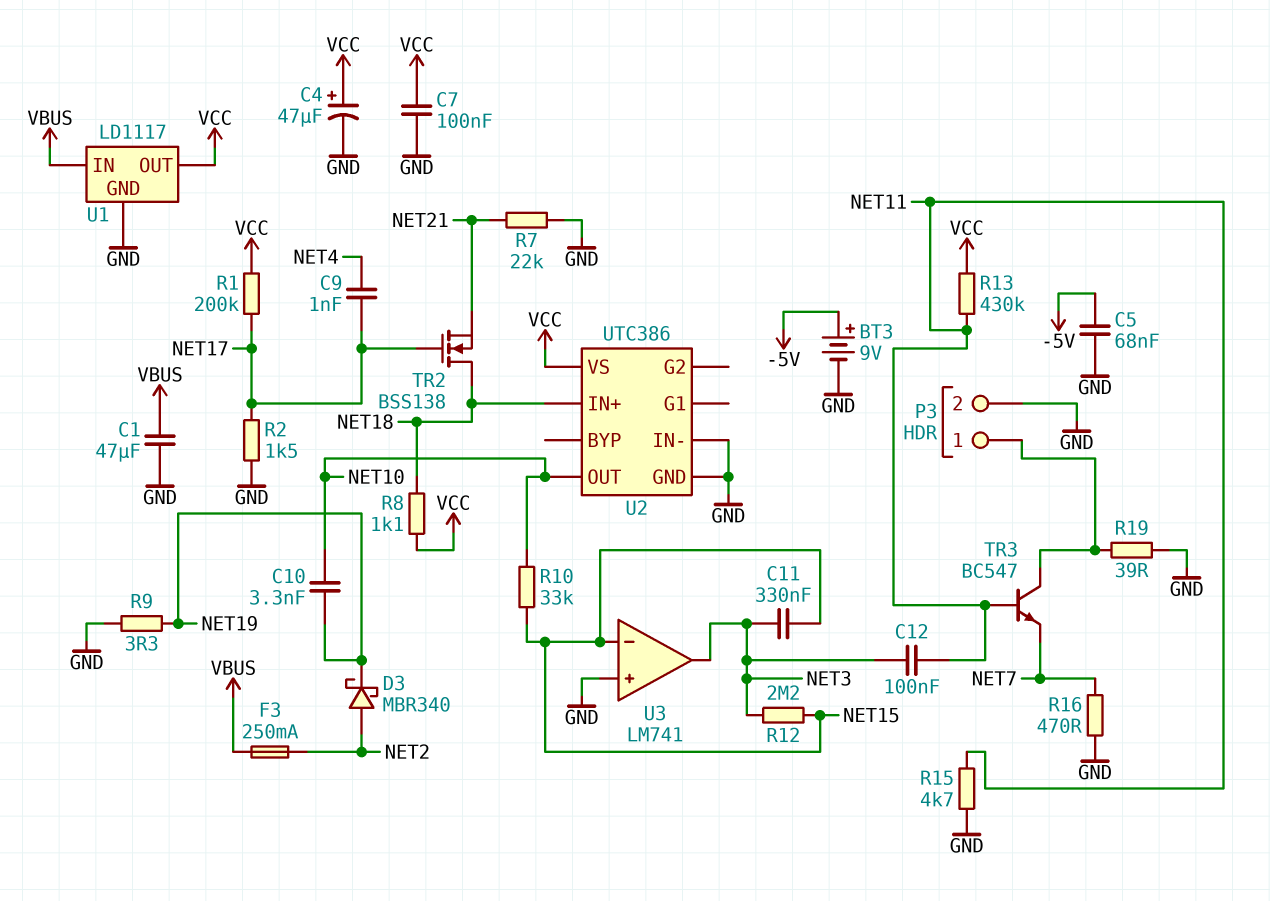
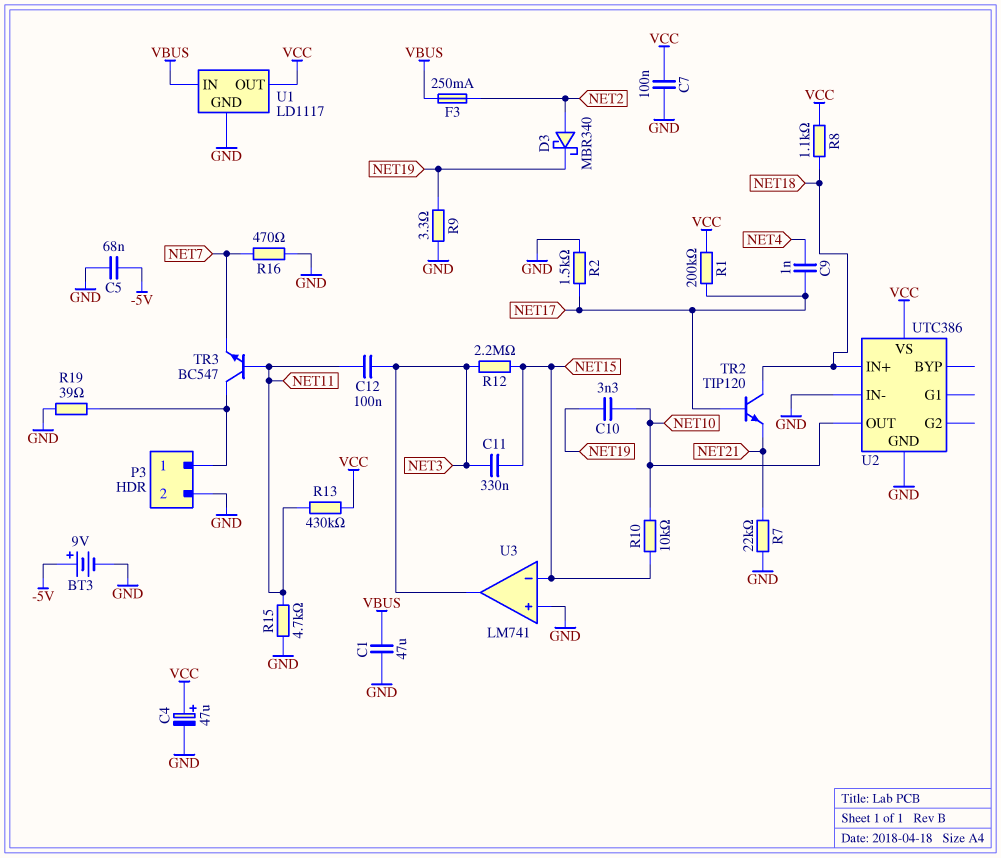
R10: 33k (NET10, NET15) -> 10k (NET10, NET15)
TR2: NMOS BSS138 (G NET17, D NET18, S NET21) -> NPN TIP120 (B NET17, C NET18, E NET21)

